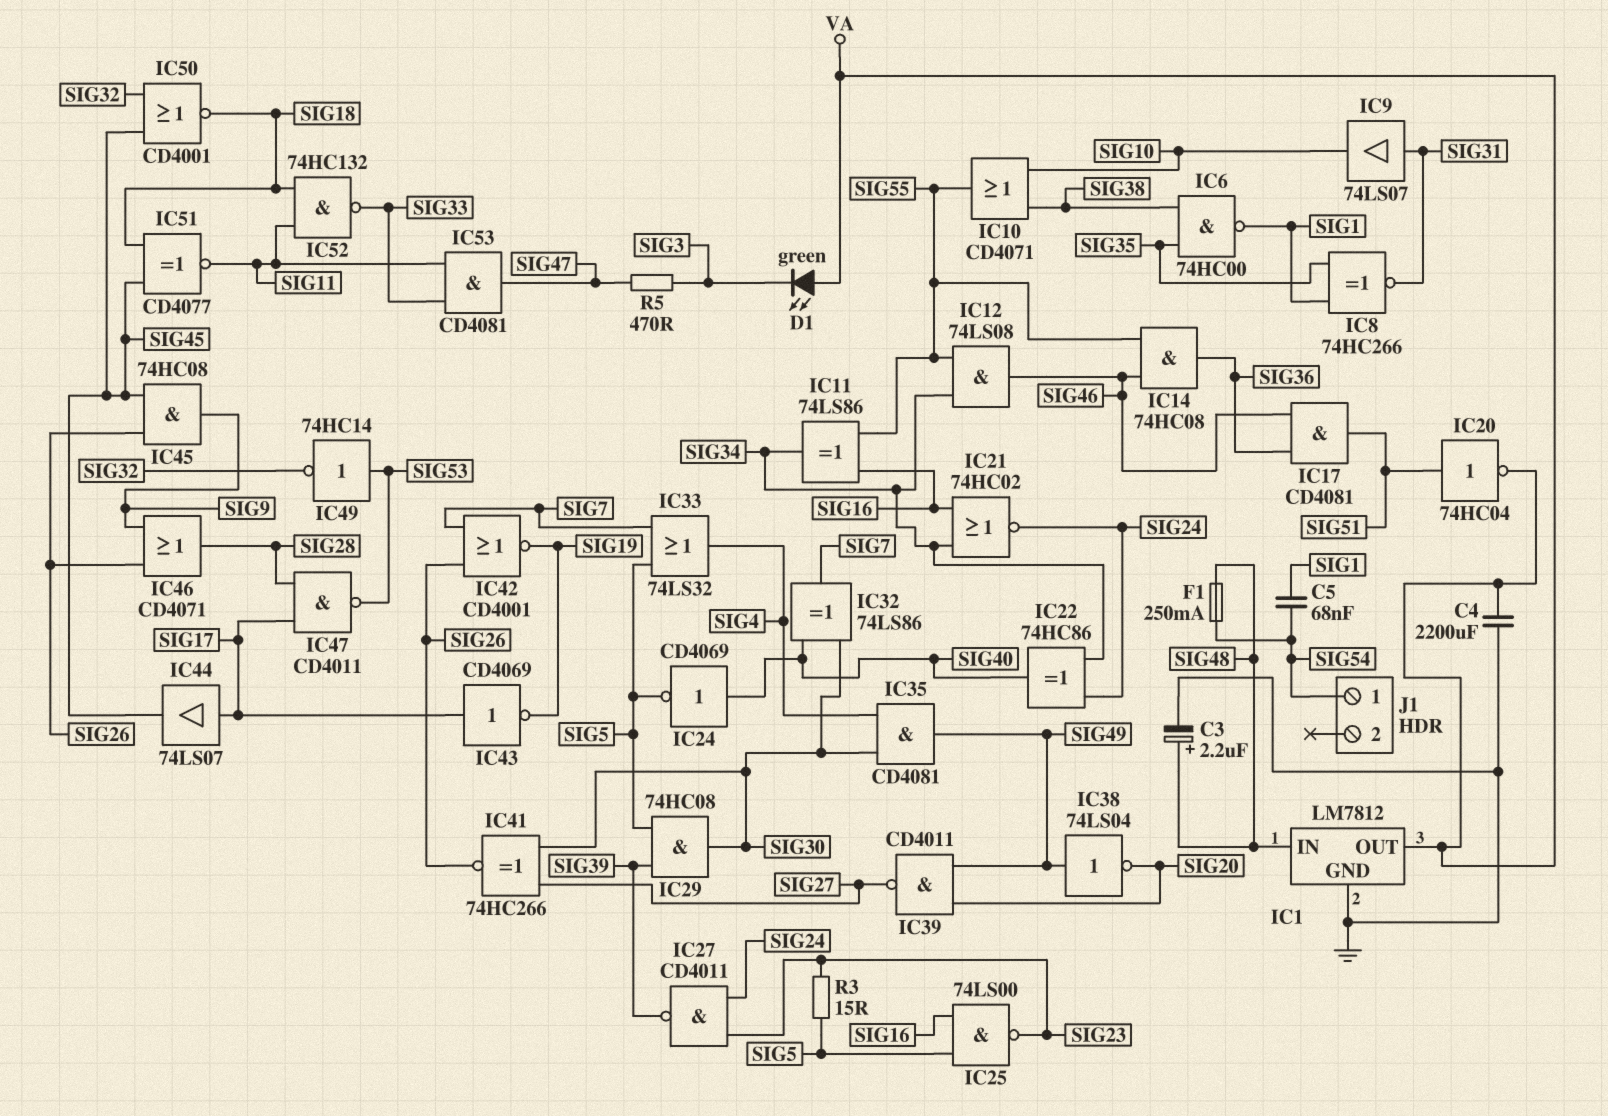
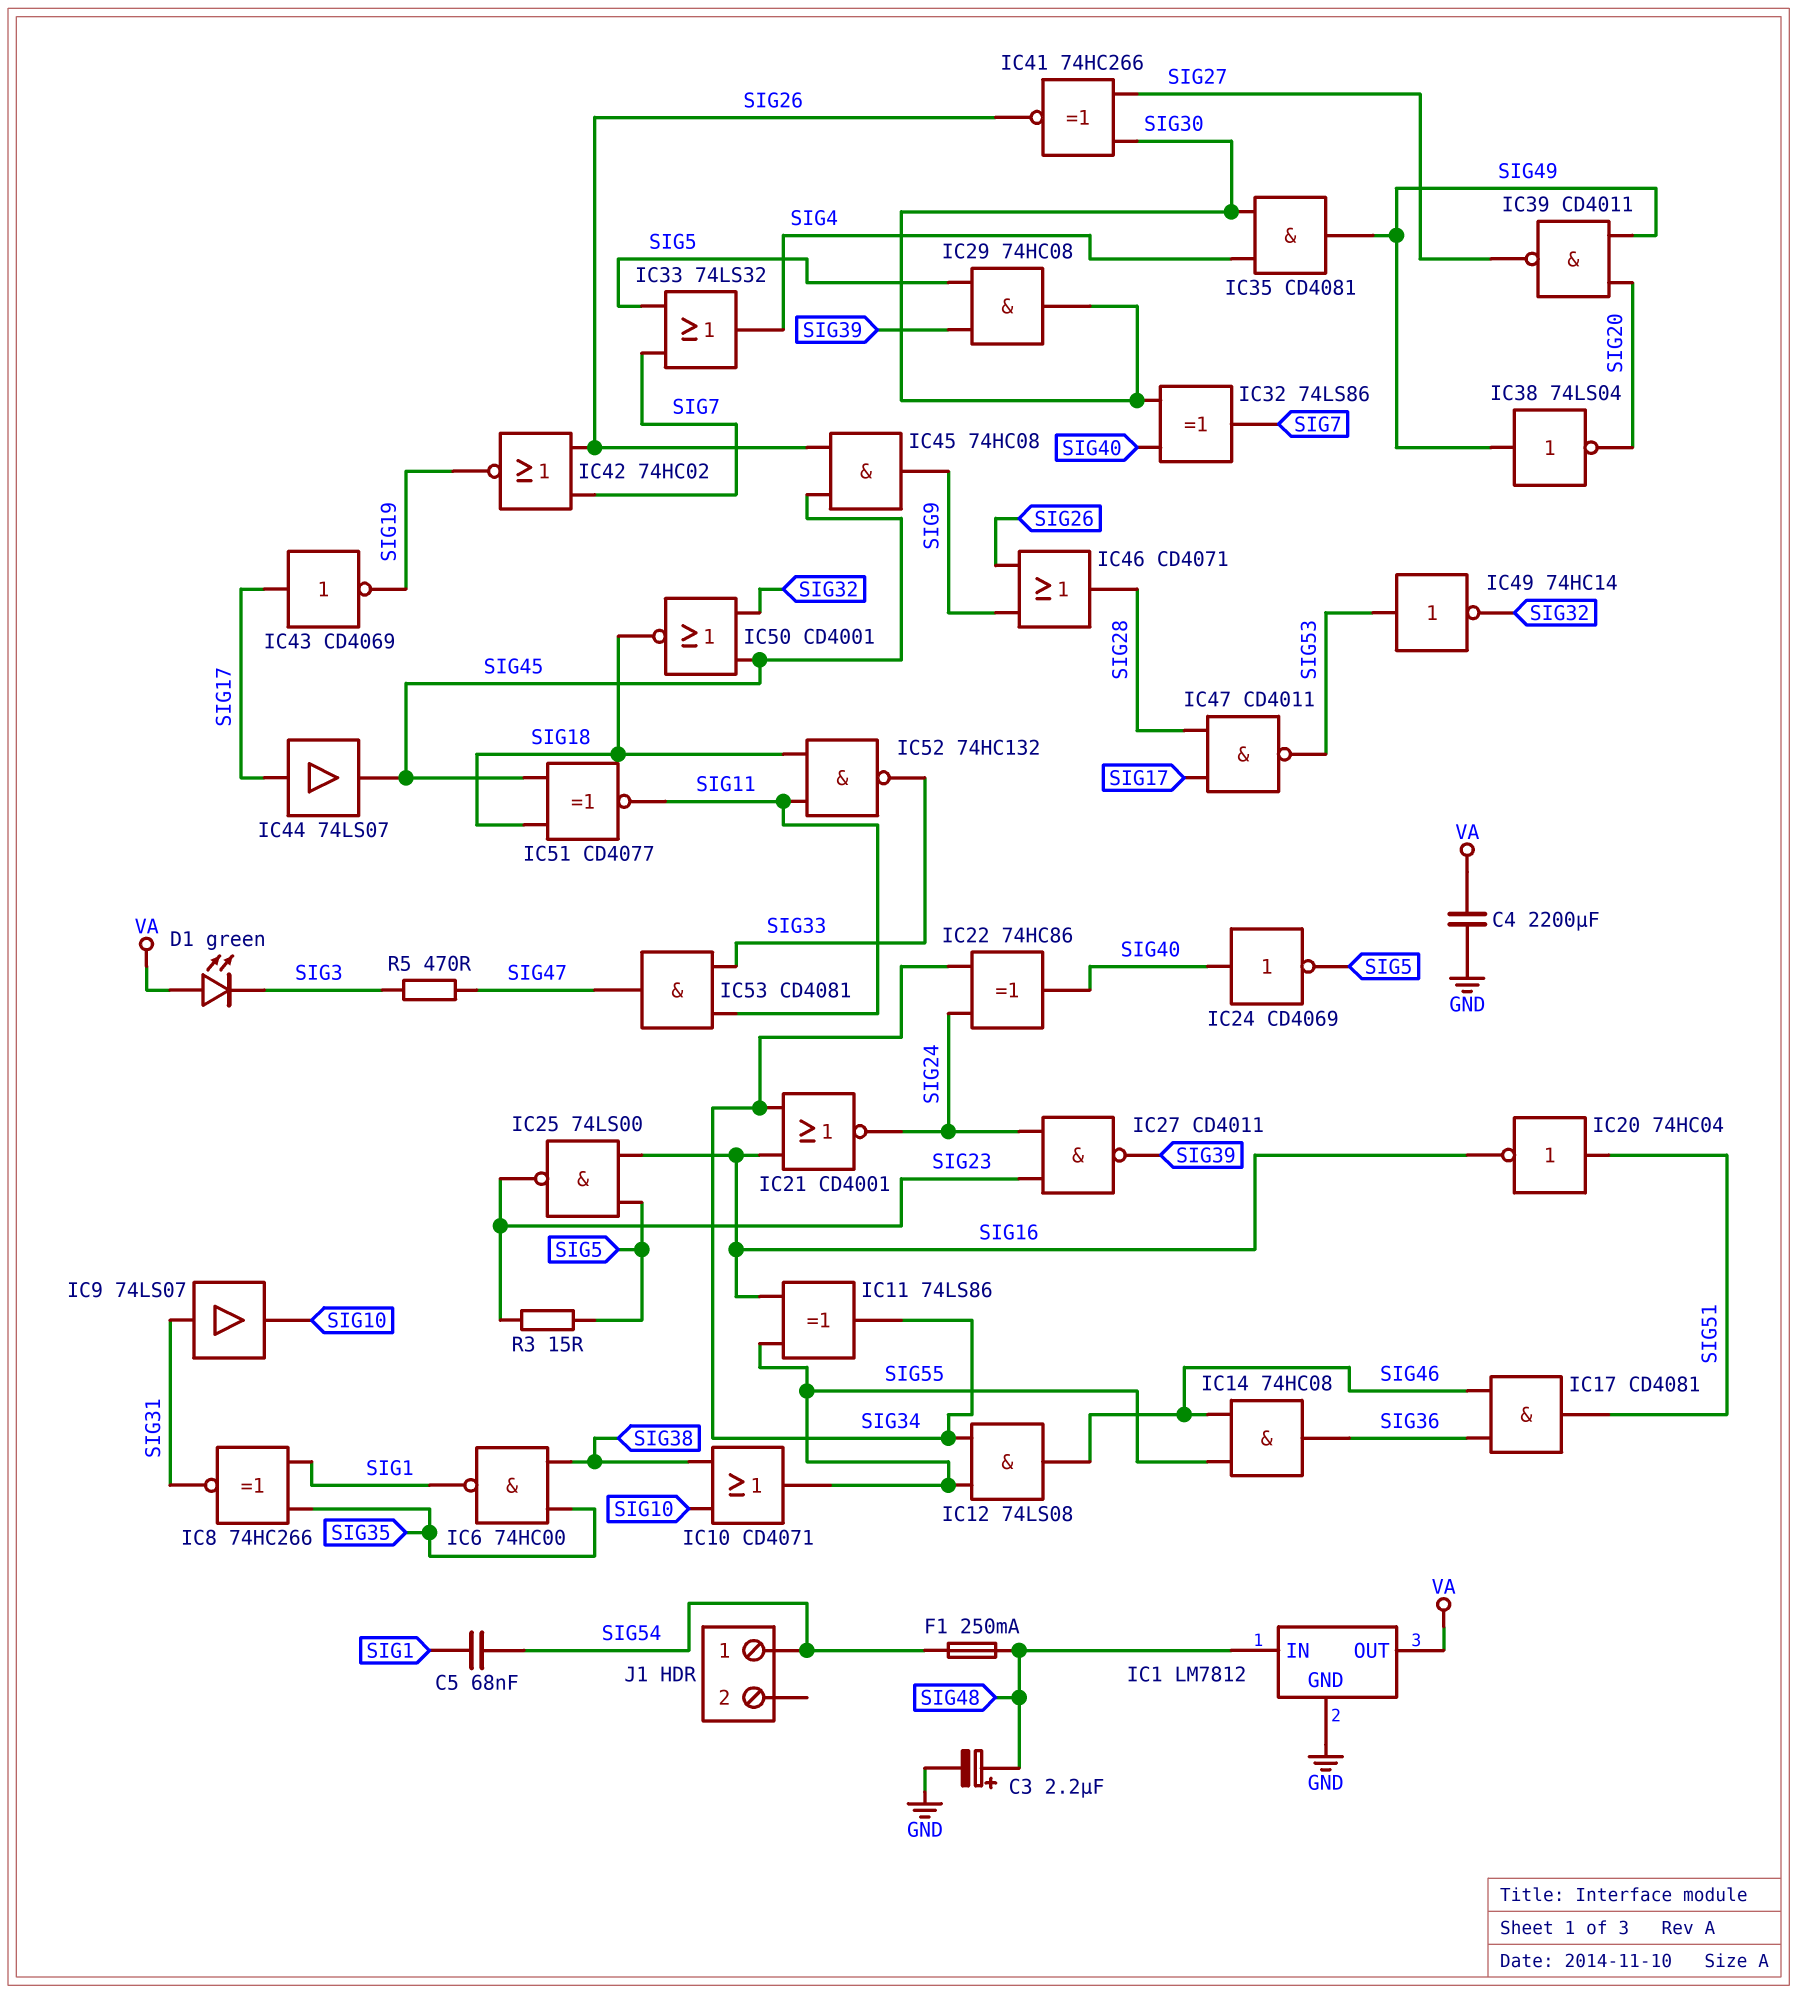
IC20: NOT 74HC04 (in SIG51, out VA) -> NOT 74HC04 (in SIG51, out SIG16)
IC21: NOR 74HC02 (in SIG16, in SIG34, out SIG24) -> NOR CD4001 (in SIG16, in SIG34, out SIG24)
IC42: NOR CD4001 (in SIG7, in SIG26, out SIG19) -> NOR 74HC02 (in SIG7, in SIG26, out SIG19)

